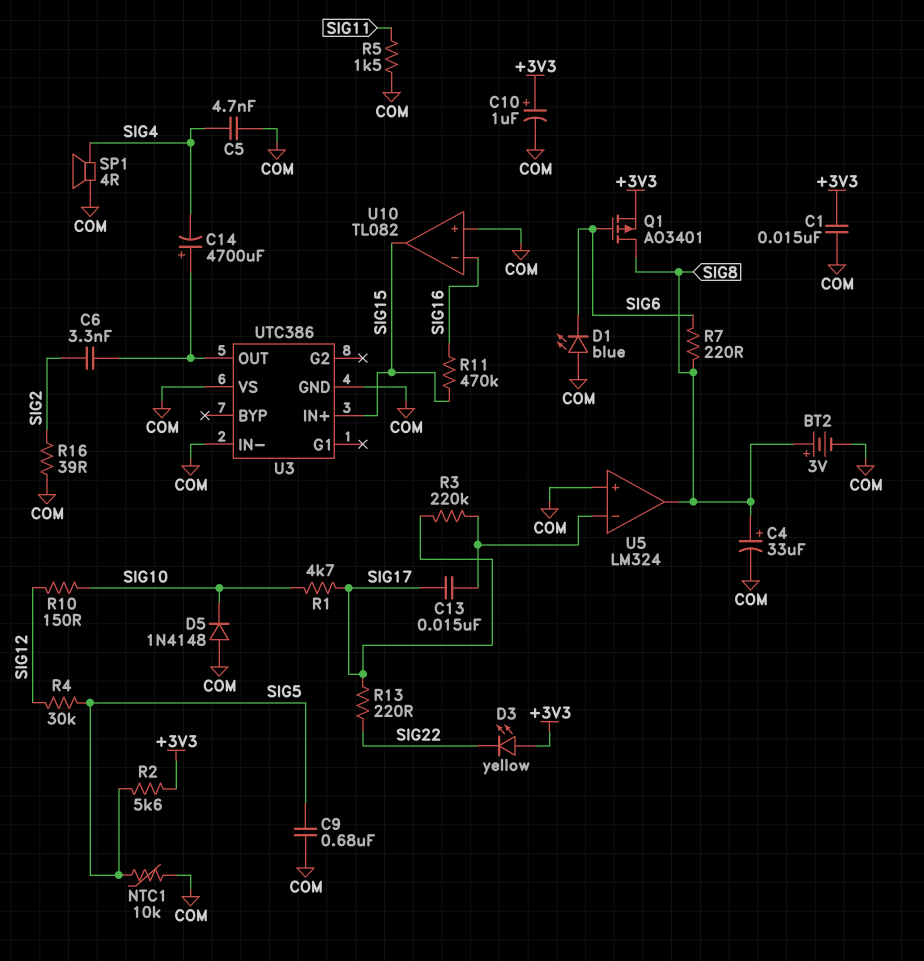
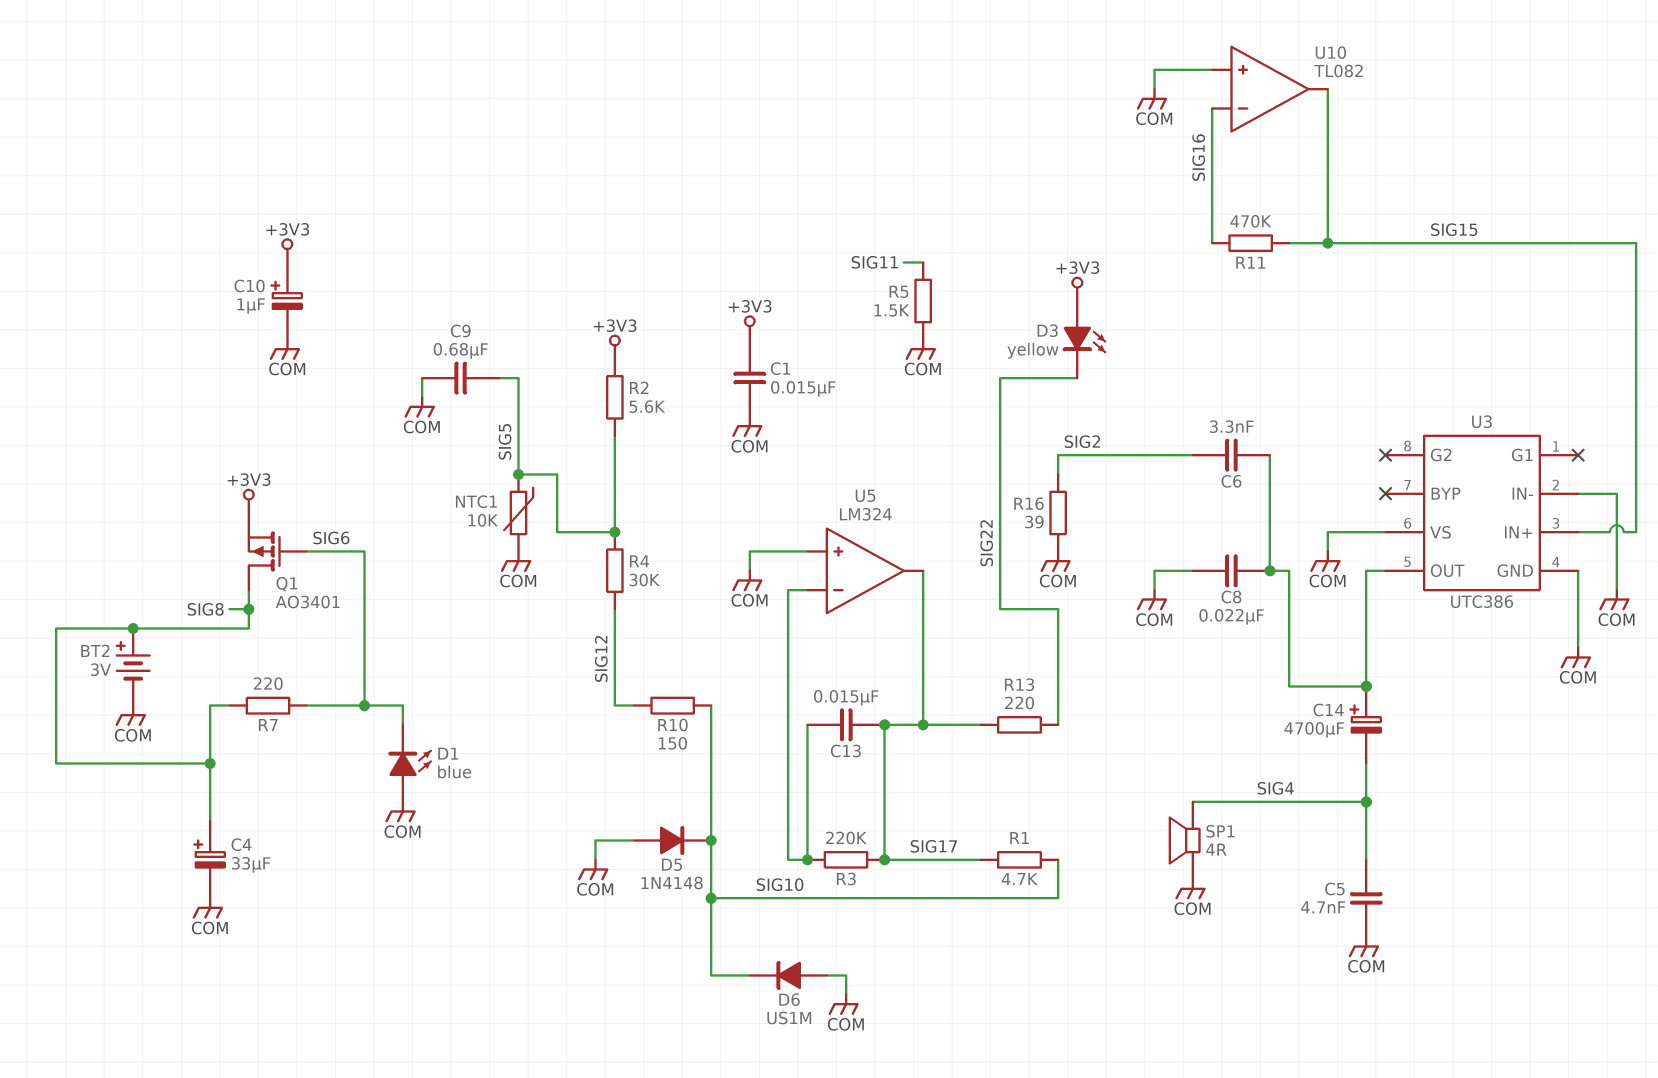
C8: none -> 22nF (COM, U3/OUT)
D6: none -> diode US1M (A COM, K SIG10)
U5 pin out: SIG8 -> SIG17

